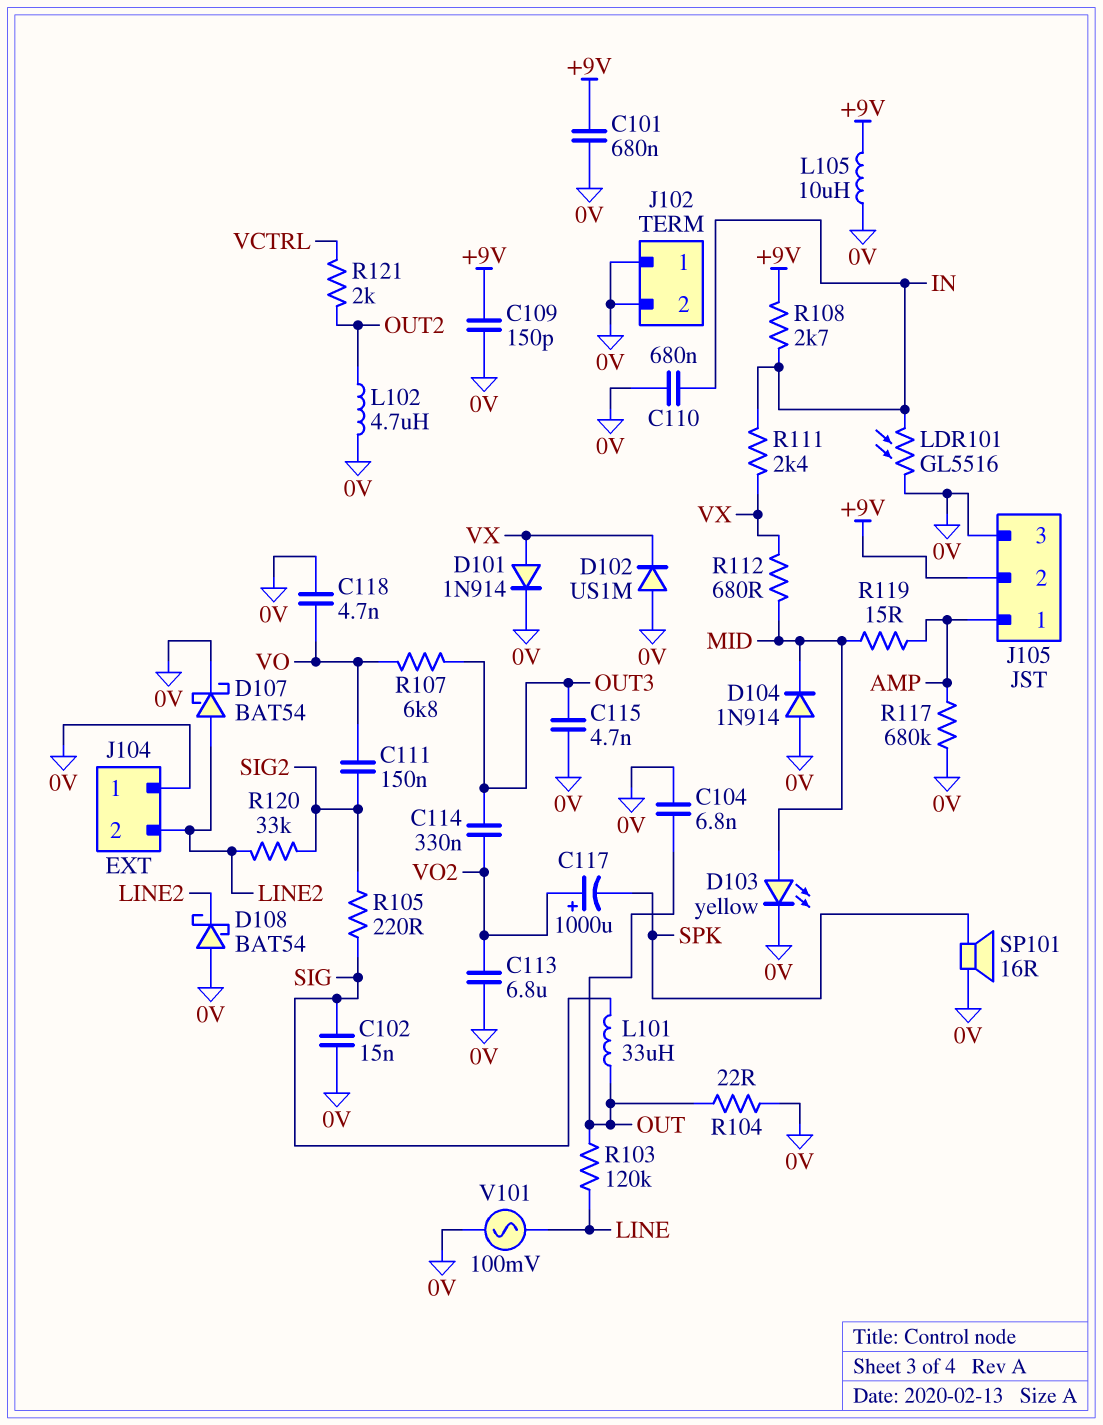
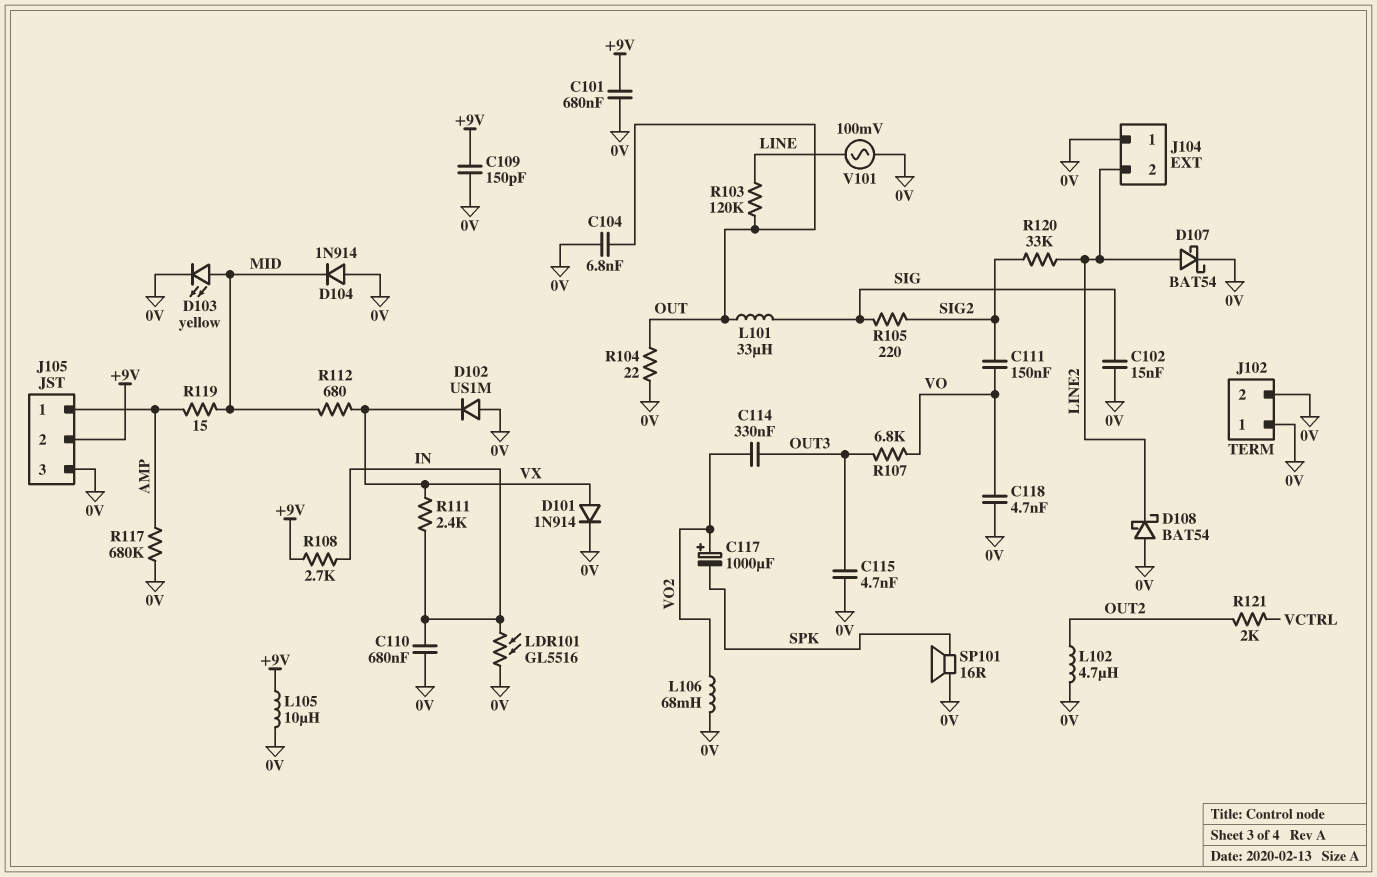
C113: 6.8uF (0V, VO2) -> none
L106: none -> 68mH (0V, VO2)

